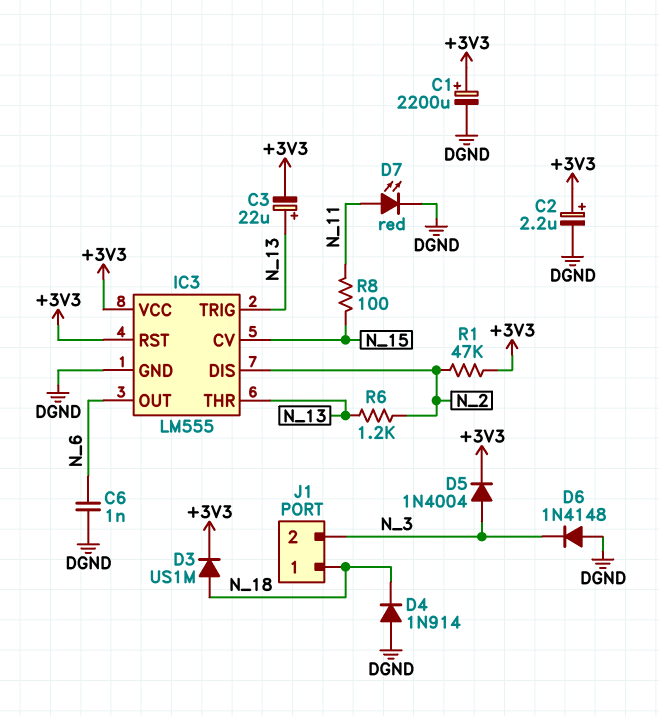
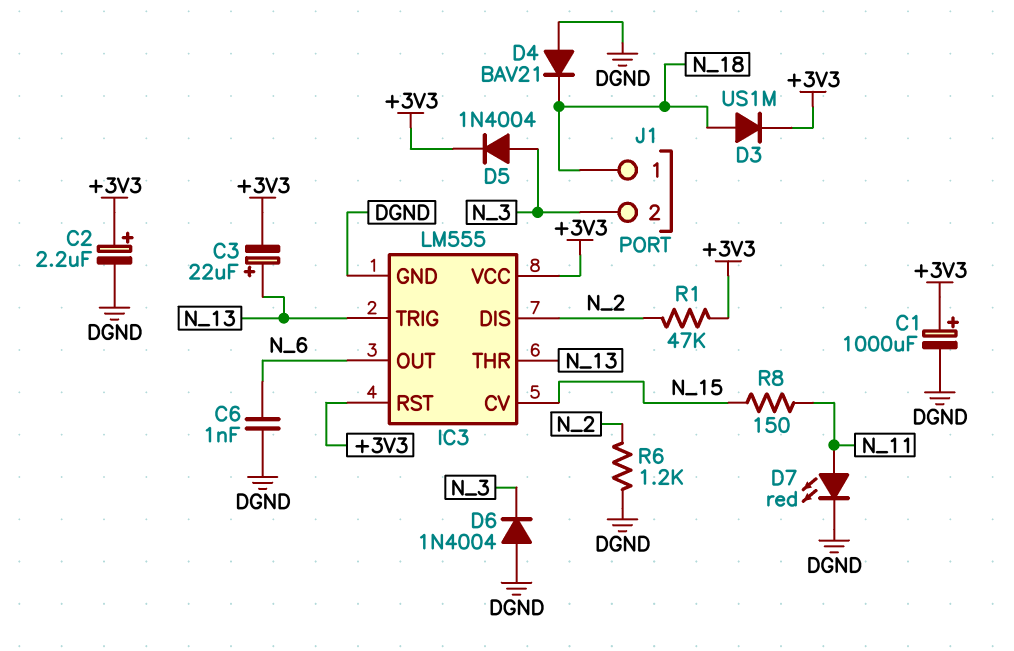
C1: 2200uF (plus +3V3, minus DGND) -> 1000uF (plus +3V3, minus DGND)
D4: diode 1N914 (A DGND, K N_18) -> diode BAV21 (A DGND, K N_18)
D6: diode 1N4148 (A DGND, K N_3) -> diode 1N4004 (A DGND, K N_3)
R6: 1.2k (N_2, N_13) -> 1.2k (DGND, N_2)
R8: 100 (N_11, N_15) -> 150 (N_11, N_15)

